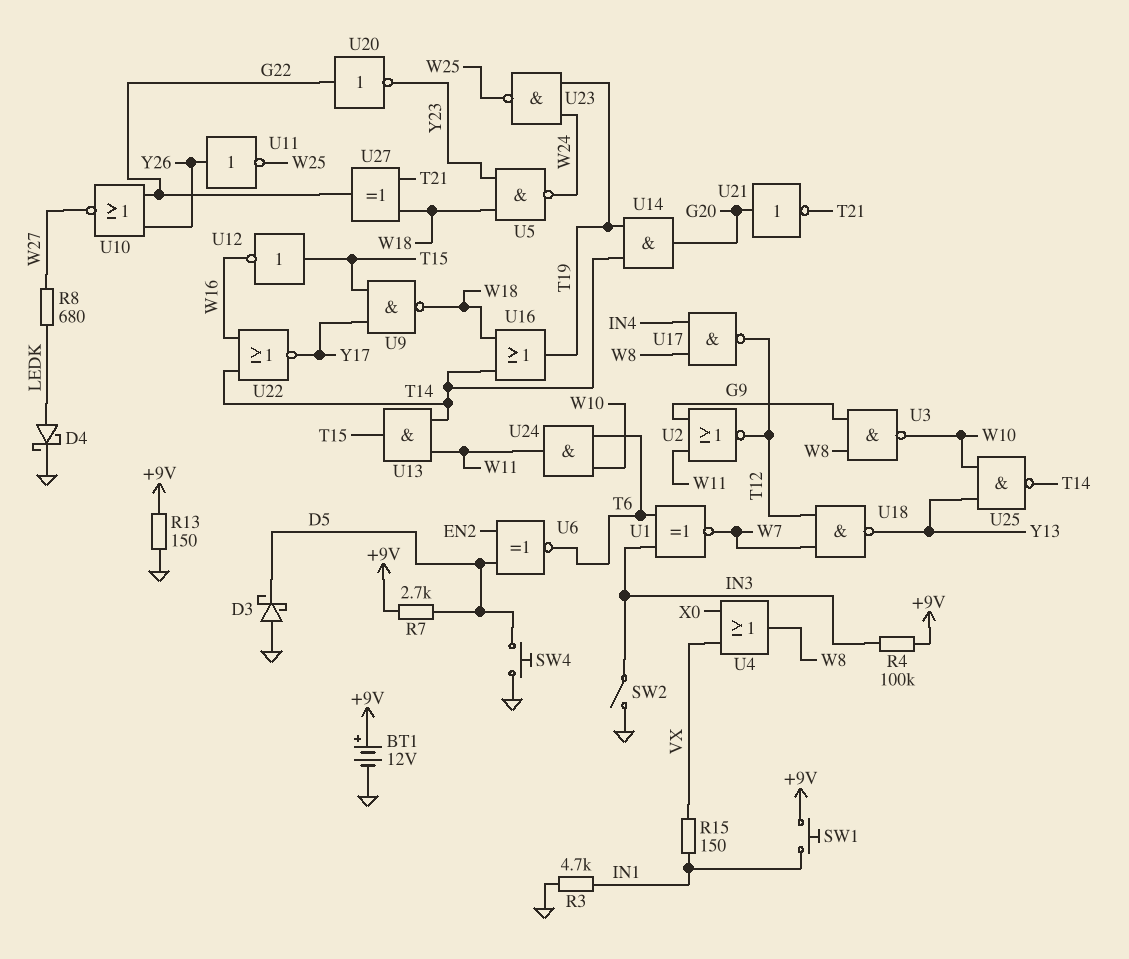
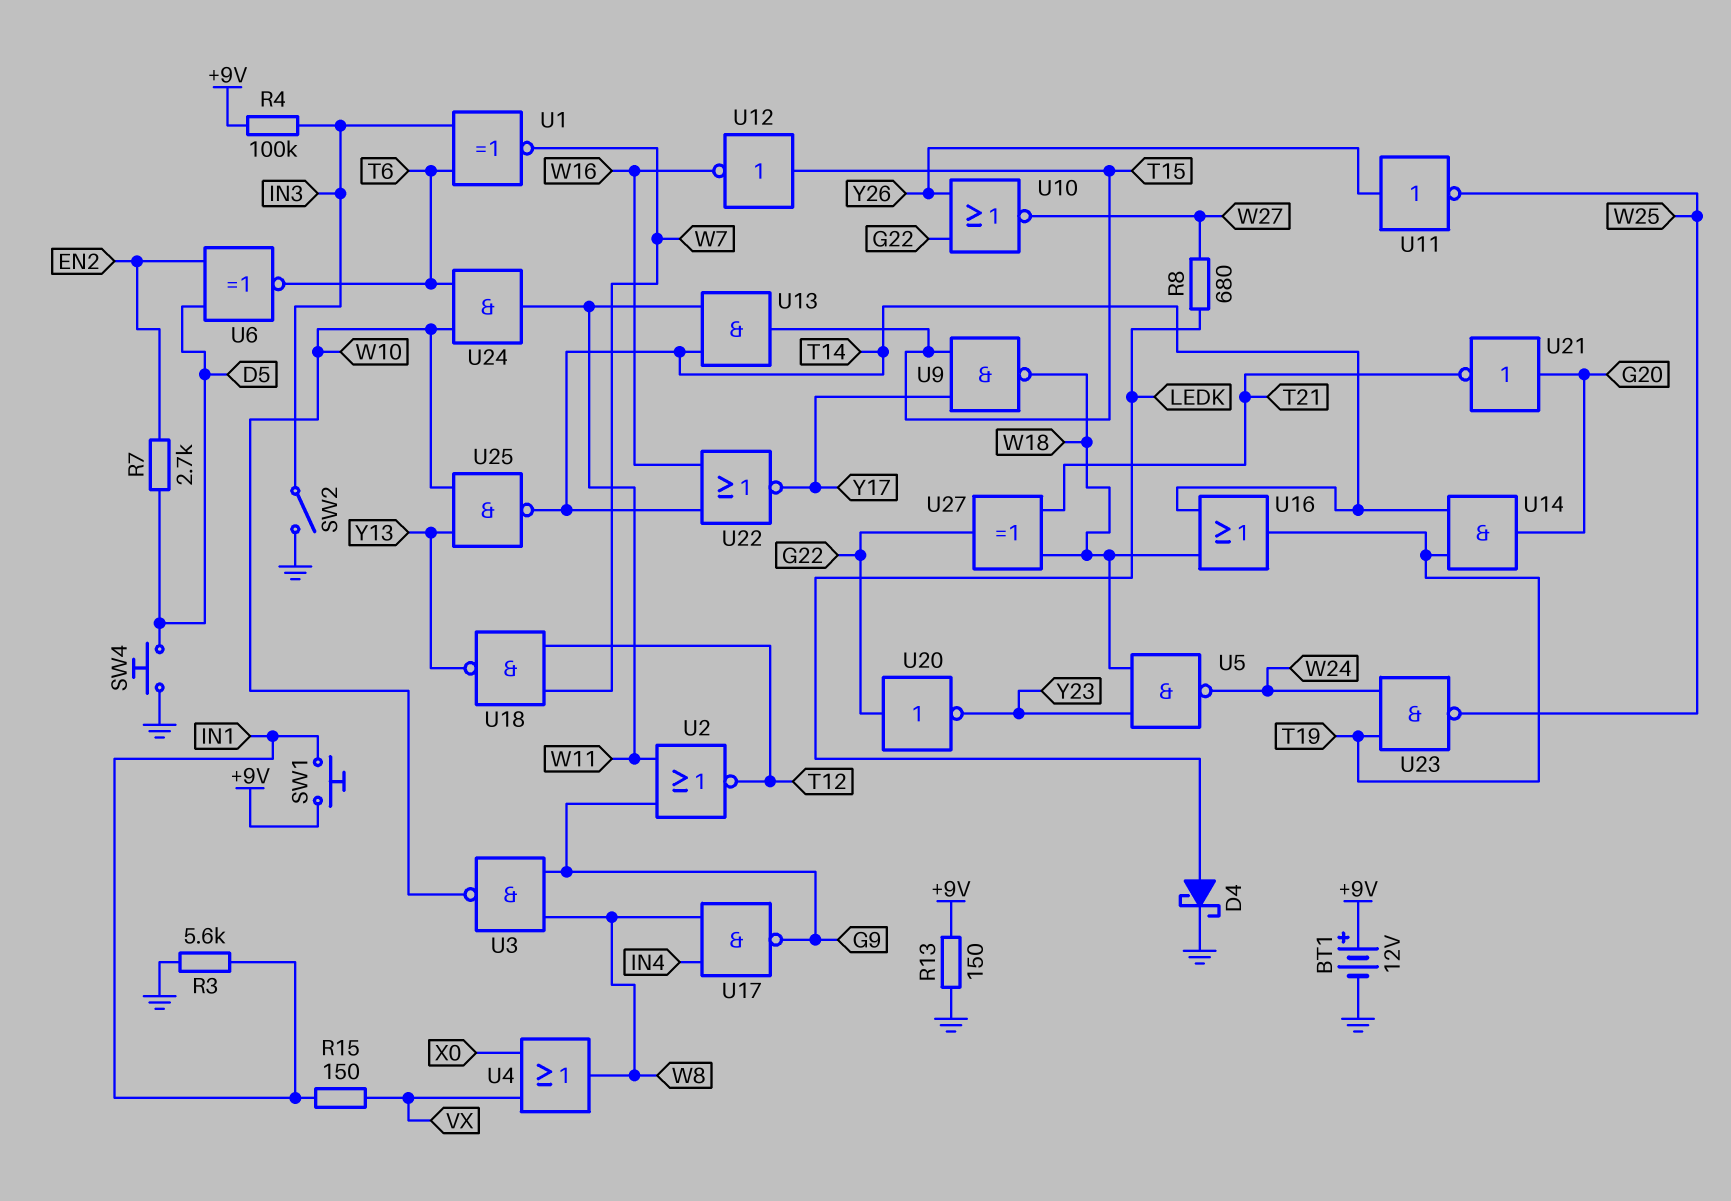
D3: schottky (A GND, K D5) -> none
R3: 4.7k (GND, IN1) -> 5.6k (GND, IN1)
R7: 2.7k (+9V, D5) -> 2.7k (D5, EN2)
U17: NAND (in IN4, in W8, out T12) -> NAND (in IN4, in W8, out G9)

